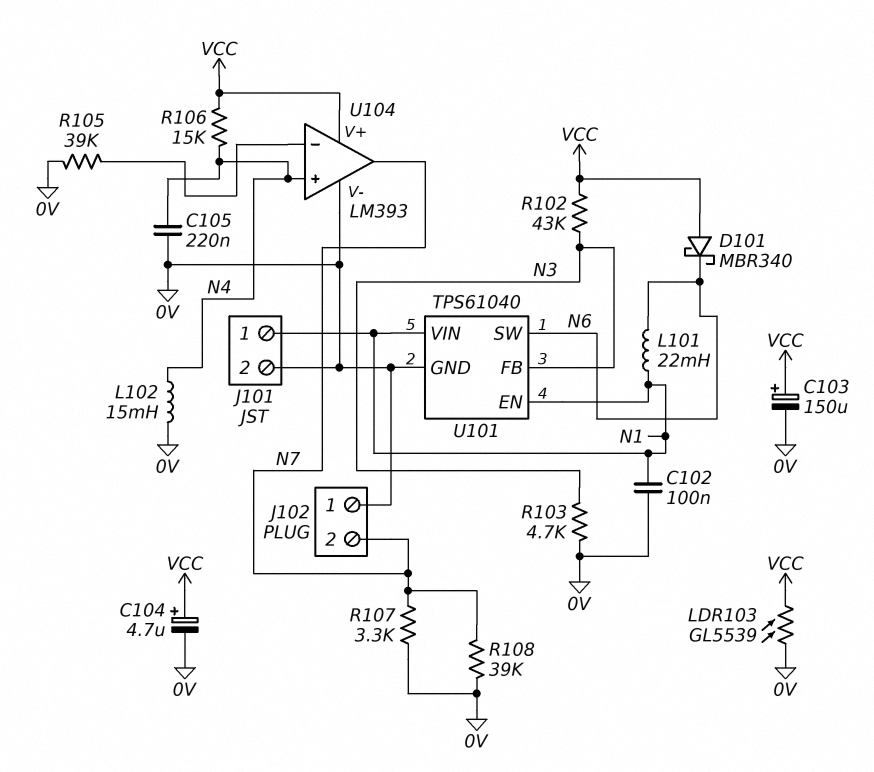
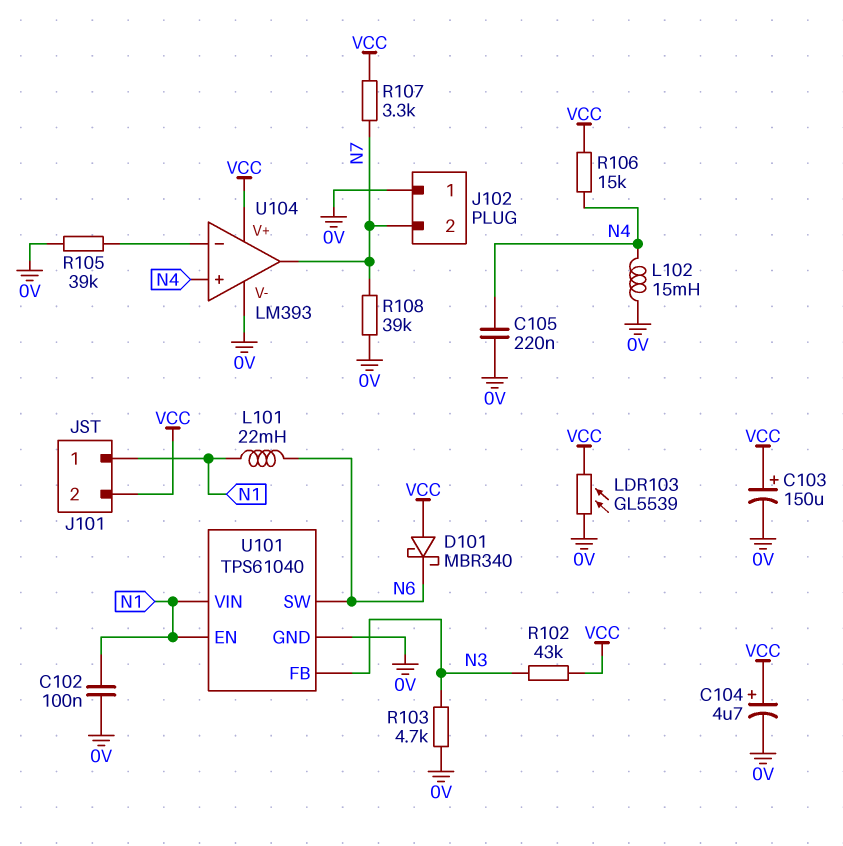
J101 pin 2: 0V -> VCC
R107: 3.3k (0V, N7) -> 3.3k (N7, VCC)

